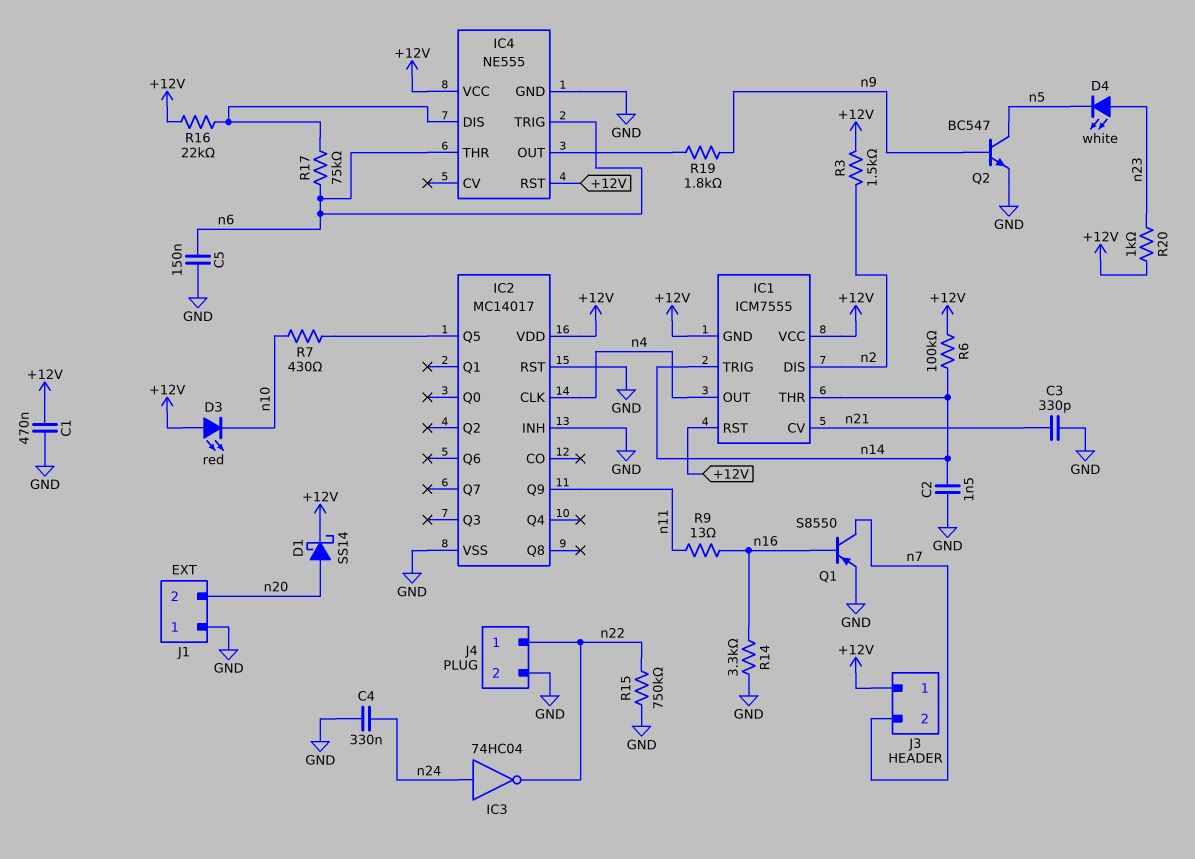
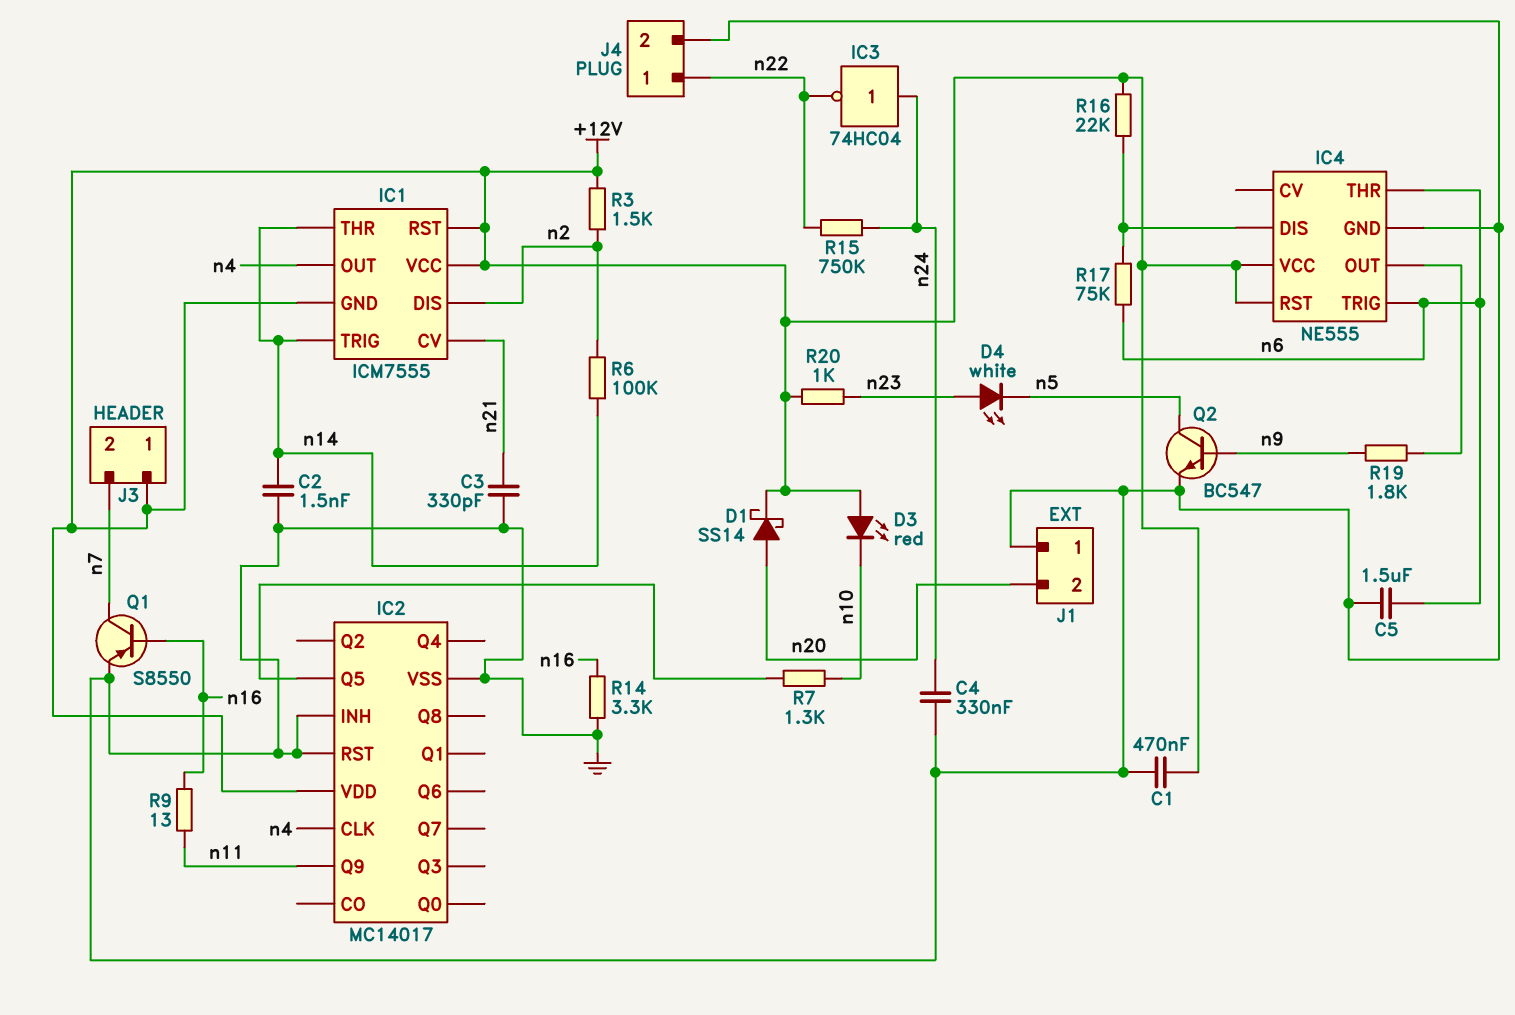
C5: 150nF (GND, n6) -> 1.5uF (GND, n6)
R6: 100k (+12V, n14) -> 100k (n2, n14)
R7: 430 (IC2/Q5, n10) -> 1.3k (IC2/Q5, n10)
R15: 750k (GND, n22) -> 750k (n22, n24)

